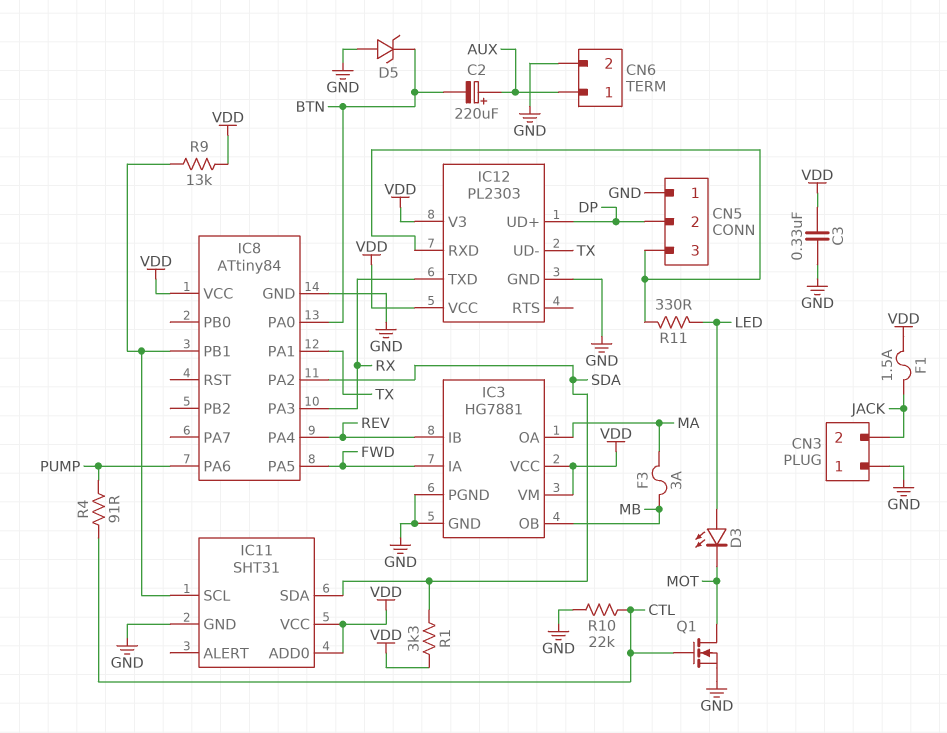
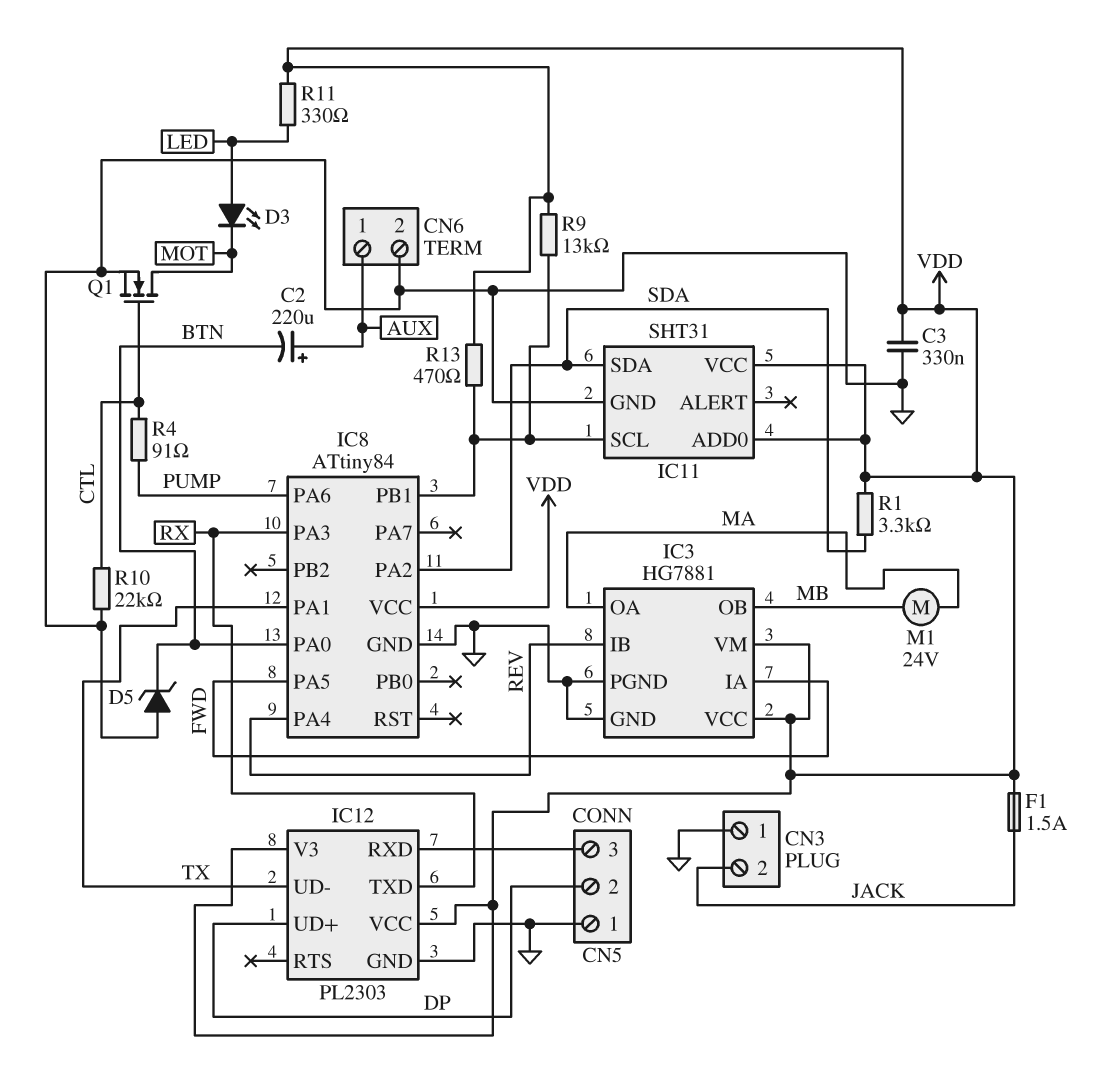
F3: 3A (MA, MB) -> none
M1: none -> motor 24V (MA, MB)
R11: 330 (CN5/3, LED) -> 330 (LED, VDD)
R13: none -> 470 (IC8/PB1, VDD)

